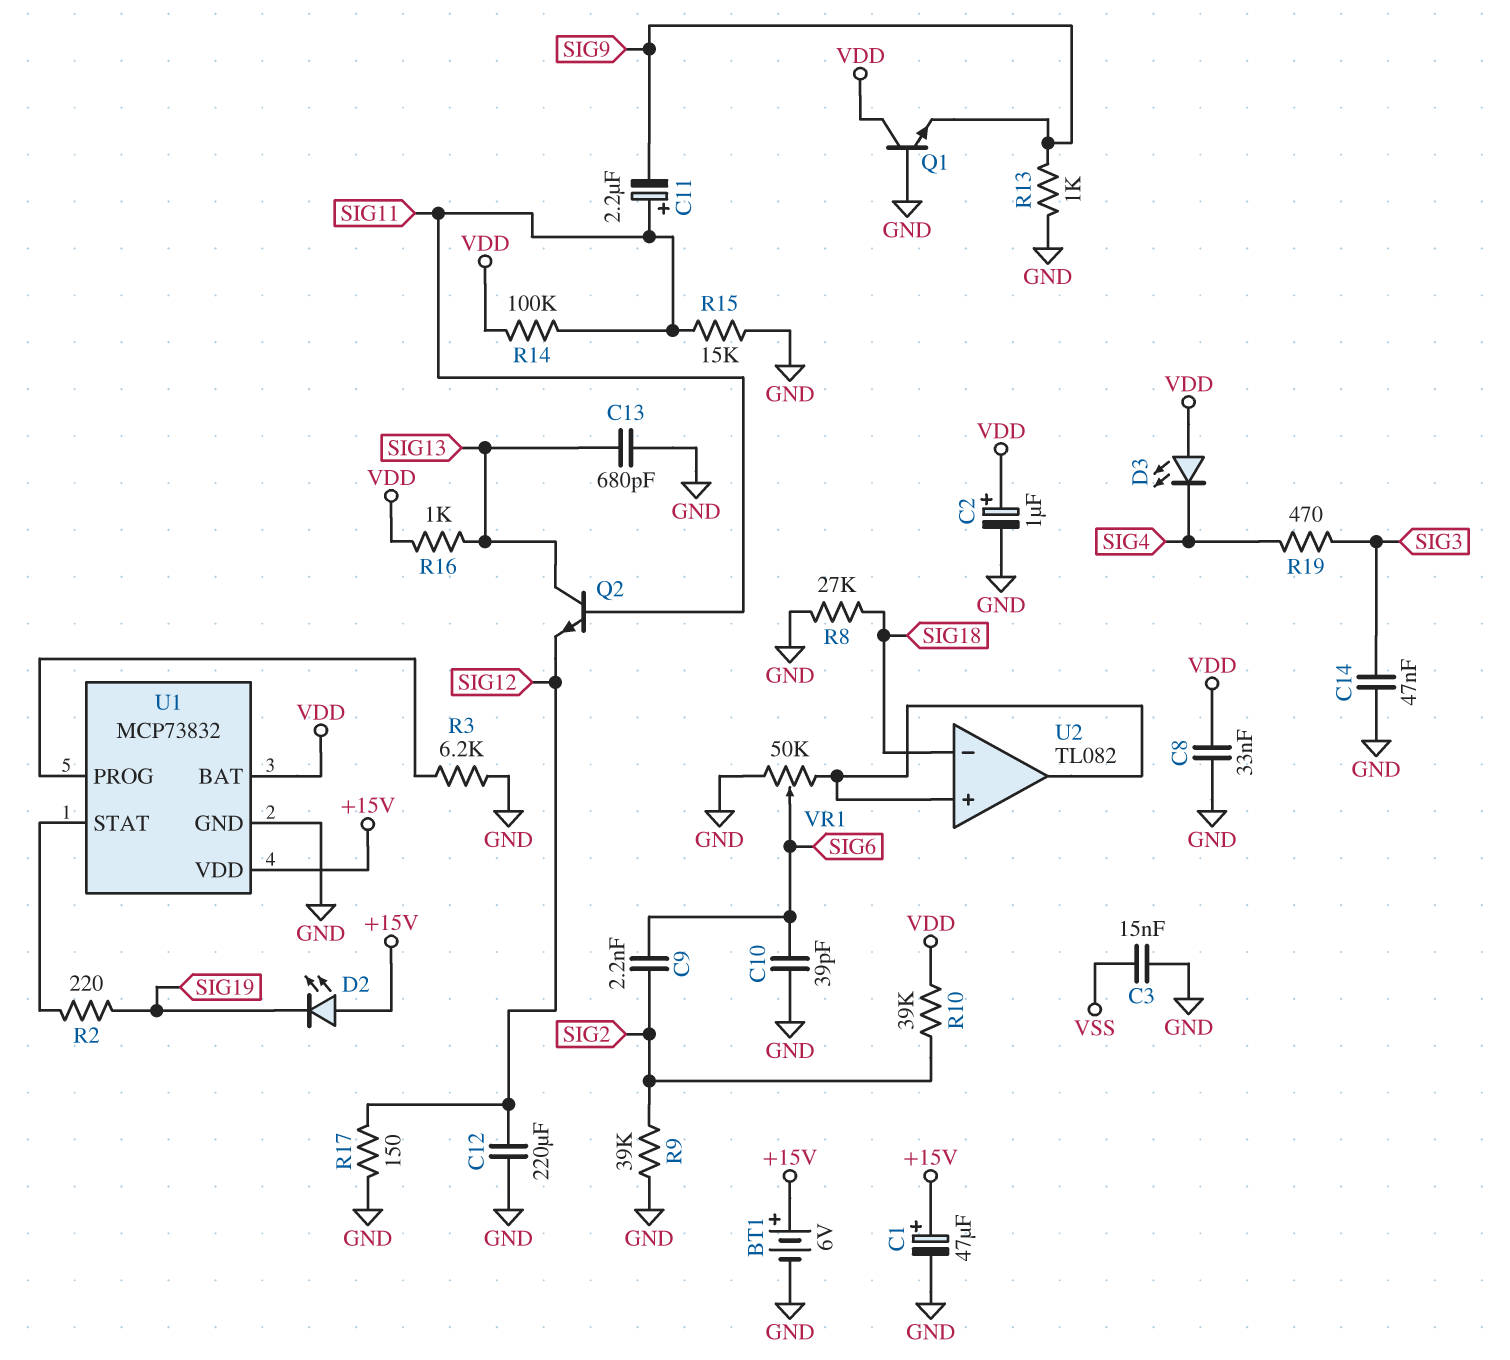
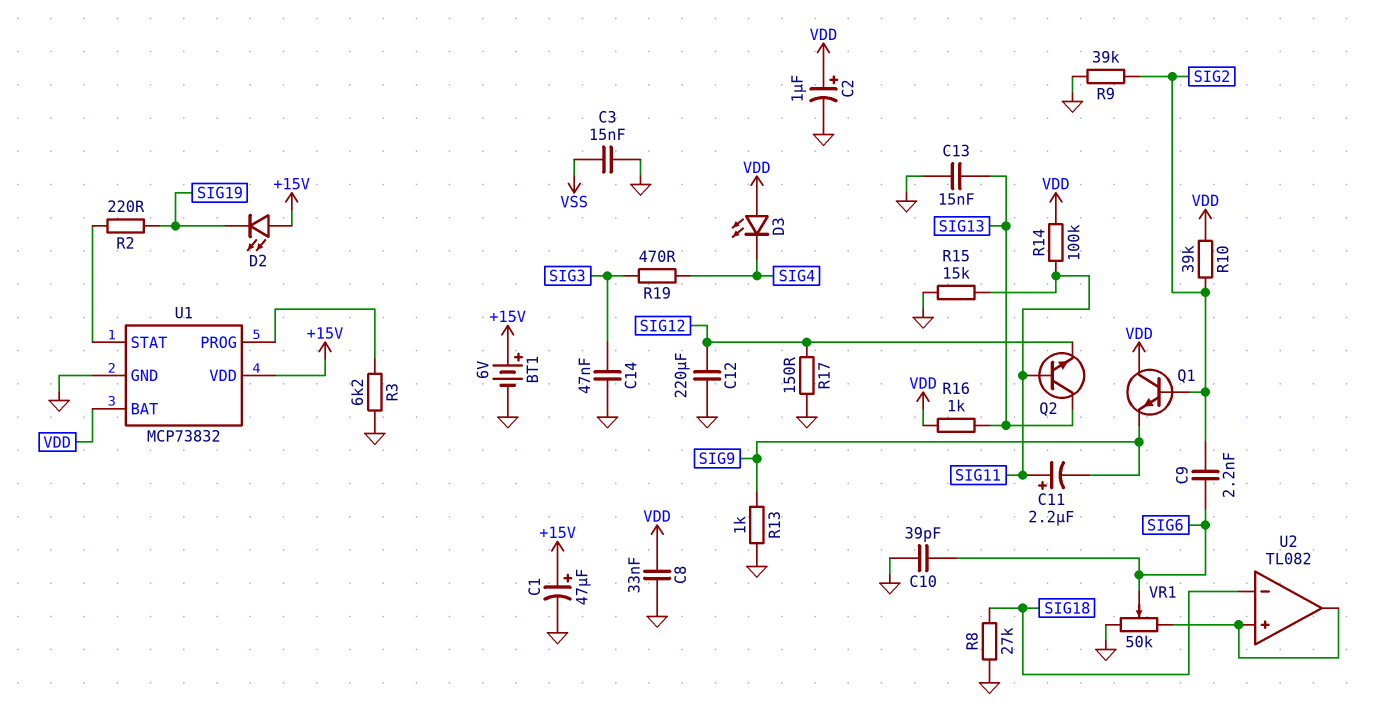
C13: 680pF (GND, SIG13) -> 15nF (GND, SIG13)
Q1: NPN (B GND, C VDD, E SIG9) -> NPN (B SIG2, C VDD, E SIG9)

